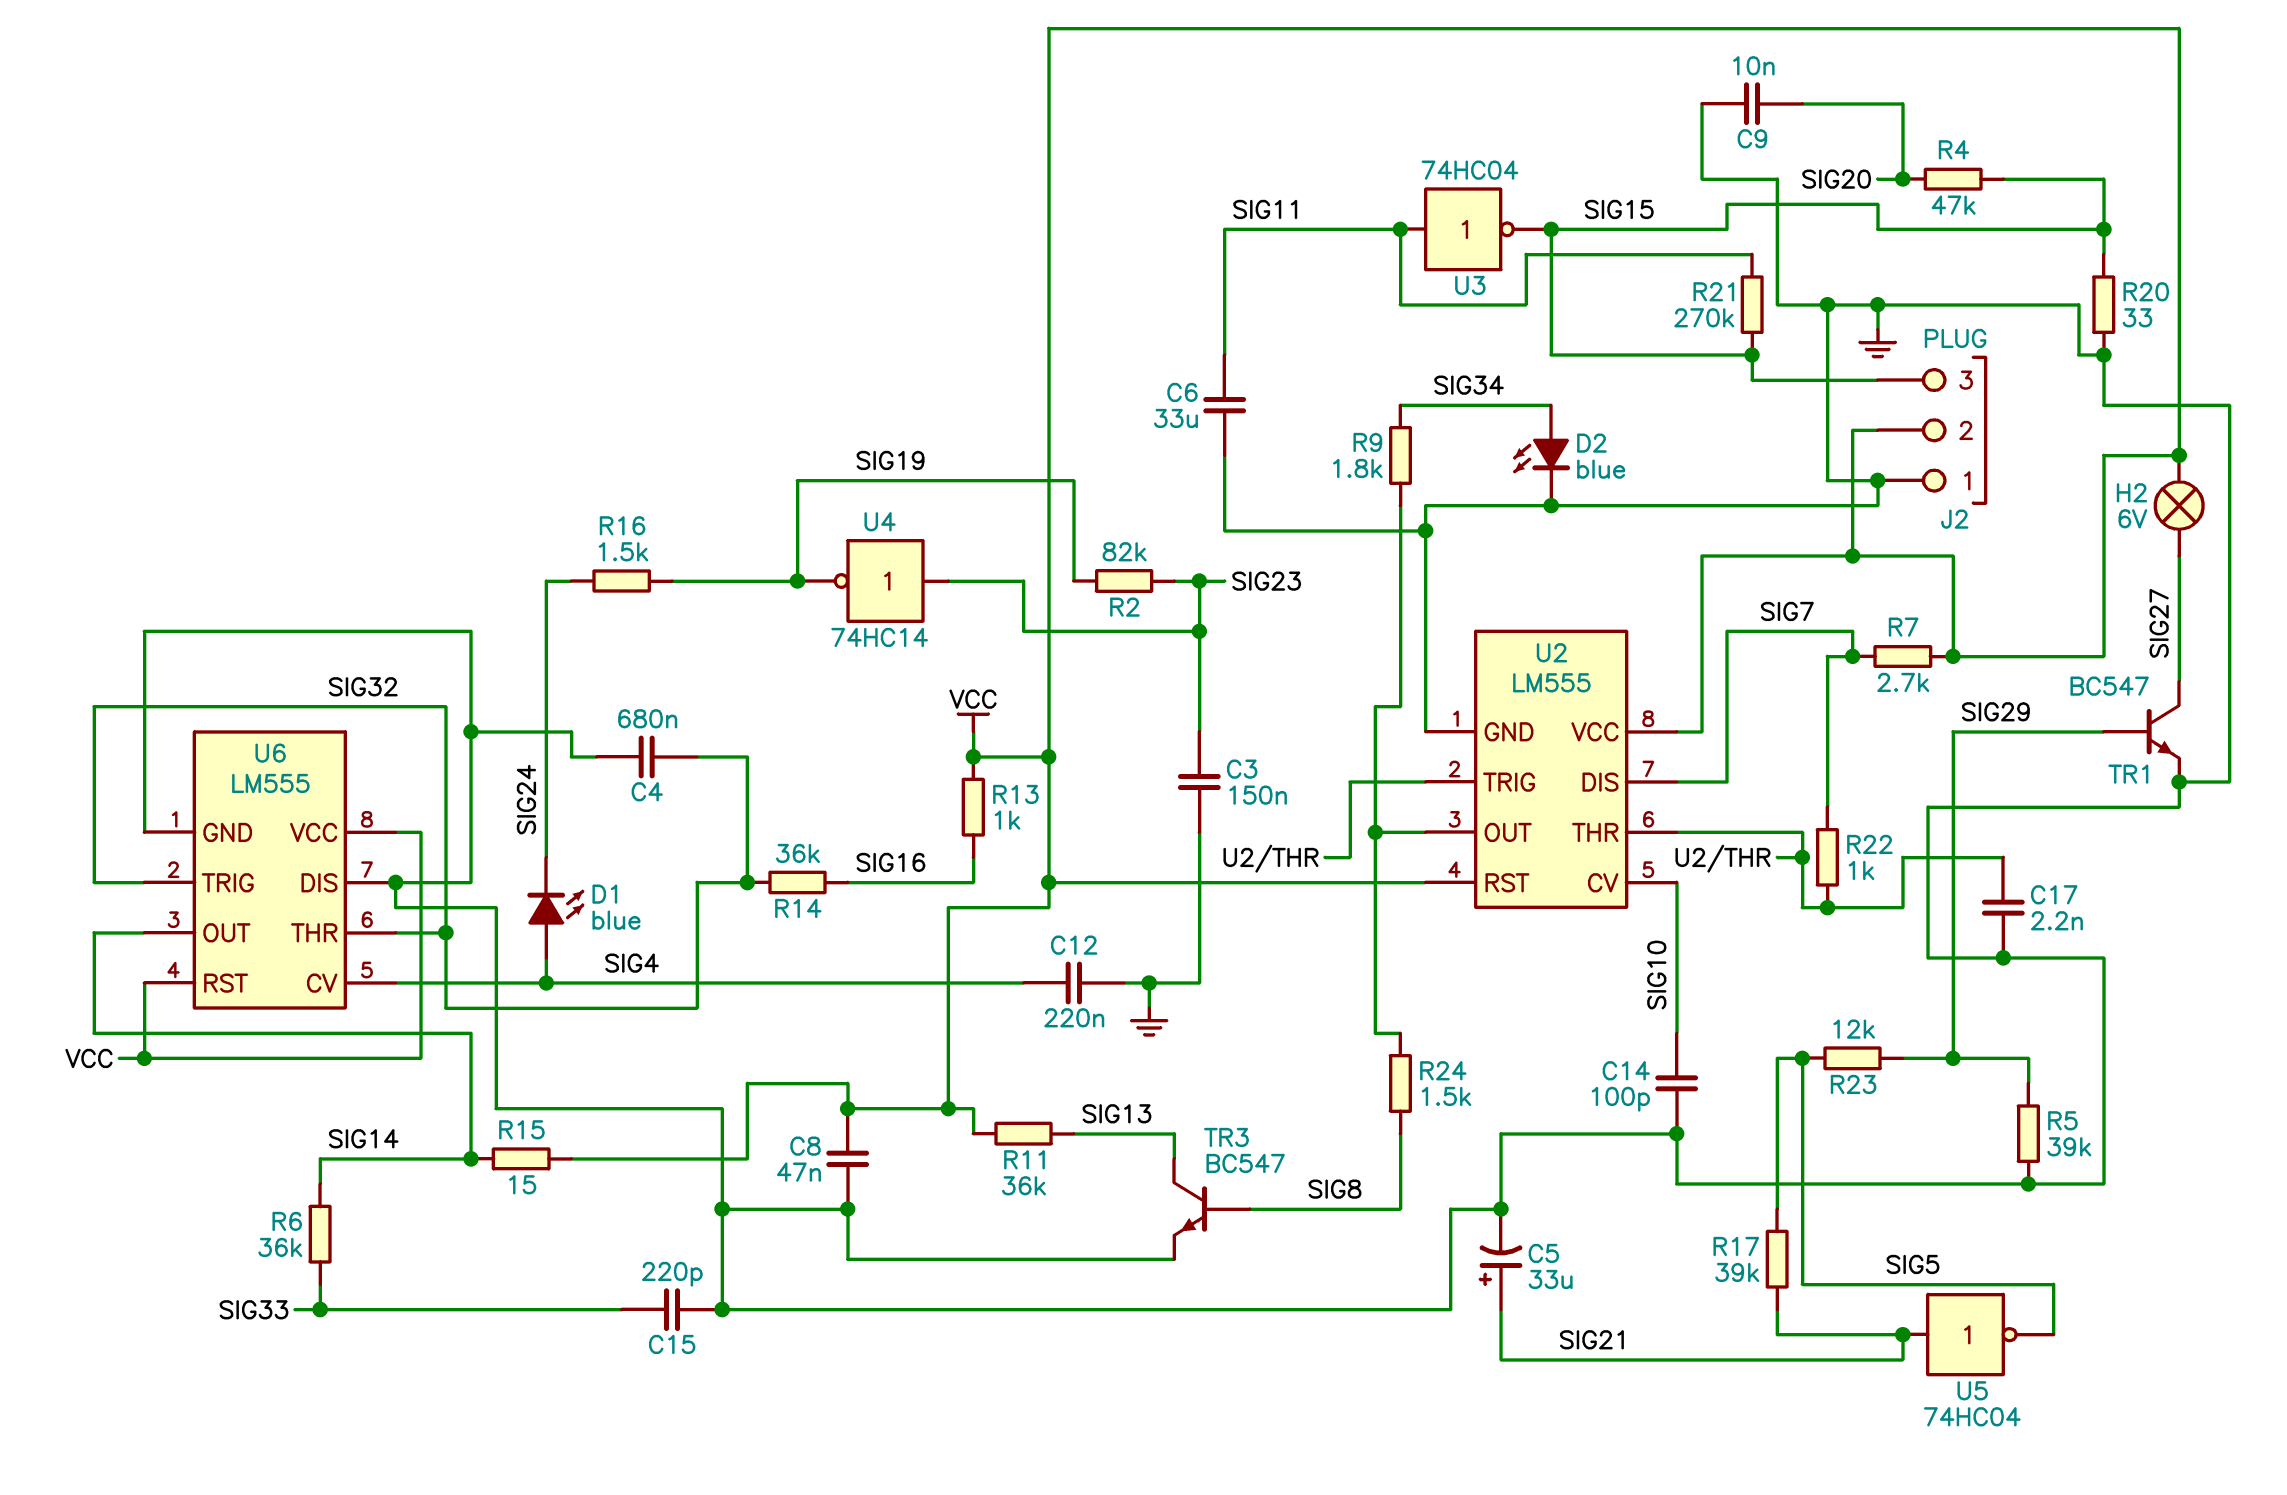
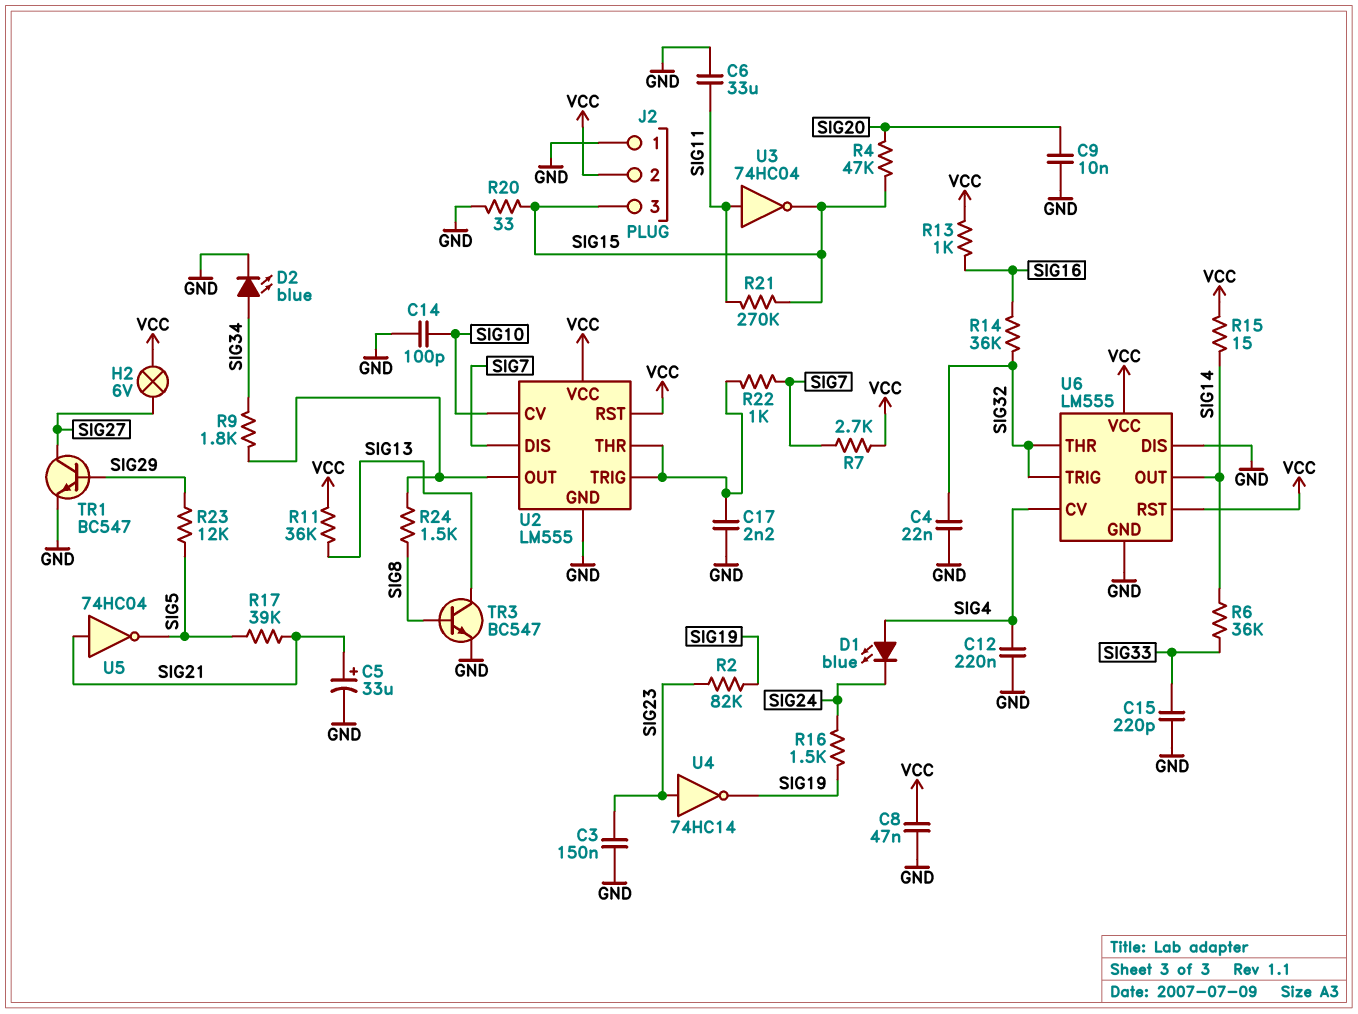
C4: 680nF (GND, SIG32) -> 22nF (GND, SIG32)
R5: 39k (GND, SIG29) -> none

